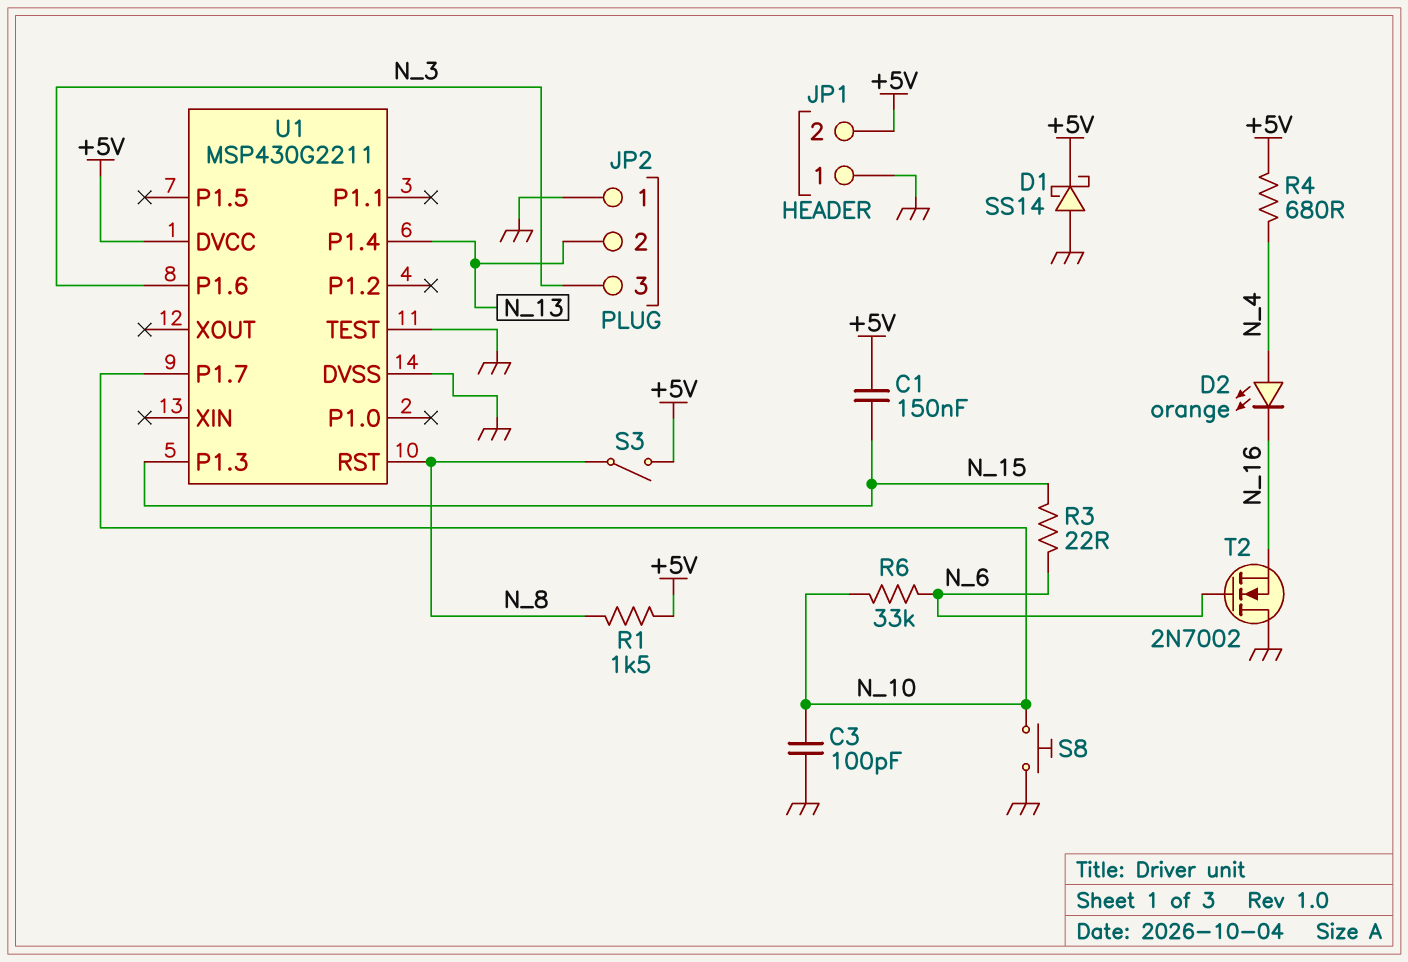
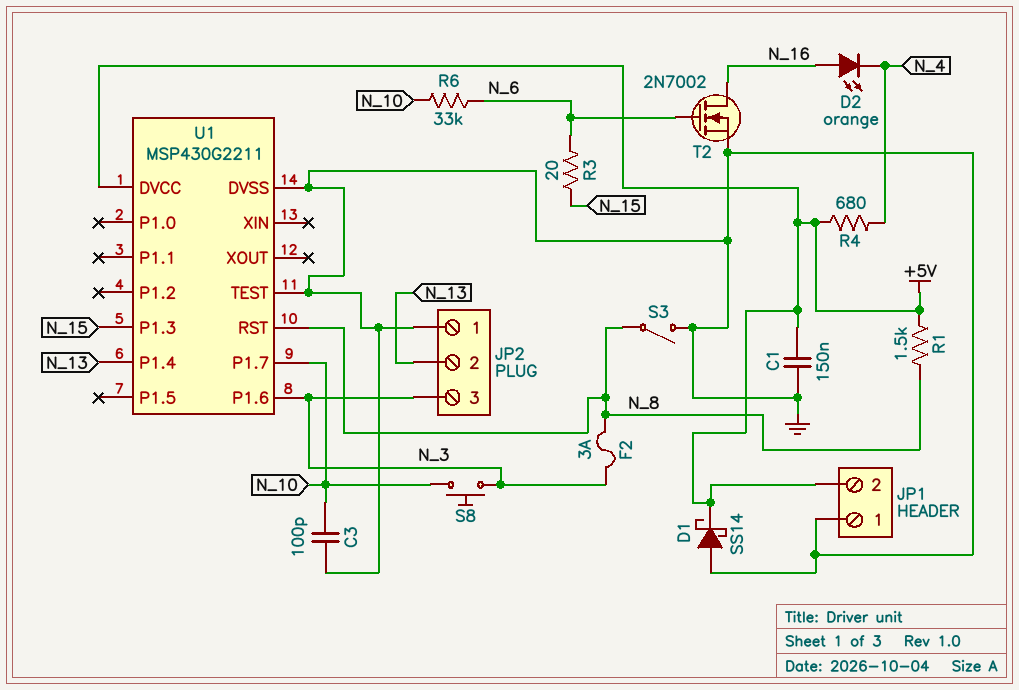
C1: 150nF (+5V, N_15) -> 150nF (+5V, GND)
D2: LED orange (A N_4, K N_16) -> LED orange (A N_16, K N_4)
F2: none -> 3A (N_3, N_8)
R3: 22 (N_6, N_15) -> 20 (N_6, N_15)
S3: switch (+5V, N_8) -> switch (GND, N_8)
S8: button (GND, N_10) -> button (N_3, N_10)
T2: NMOS 2N7002 (G N_6, D GND, S N_16) -> NMOS 2N7002 (G N_6, D N_16, S GND)

